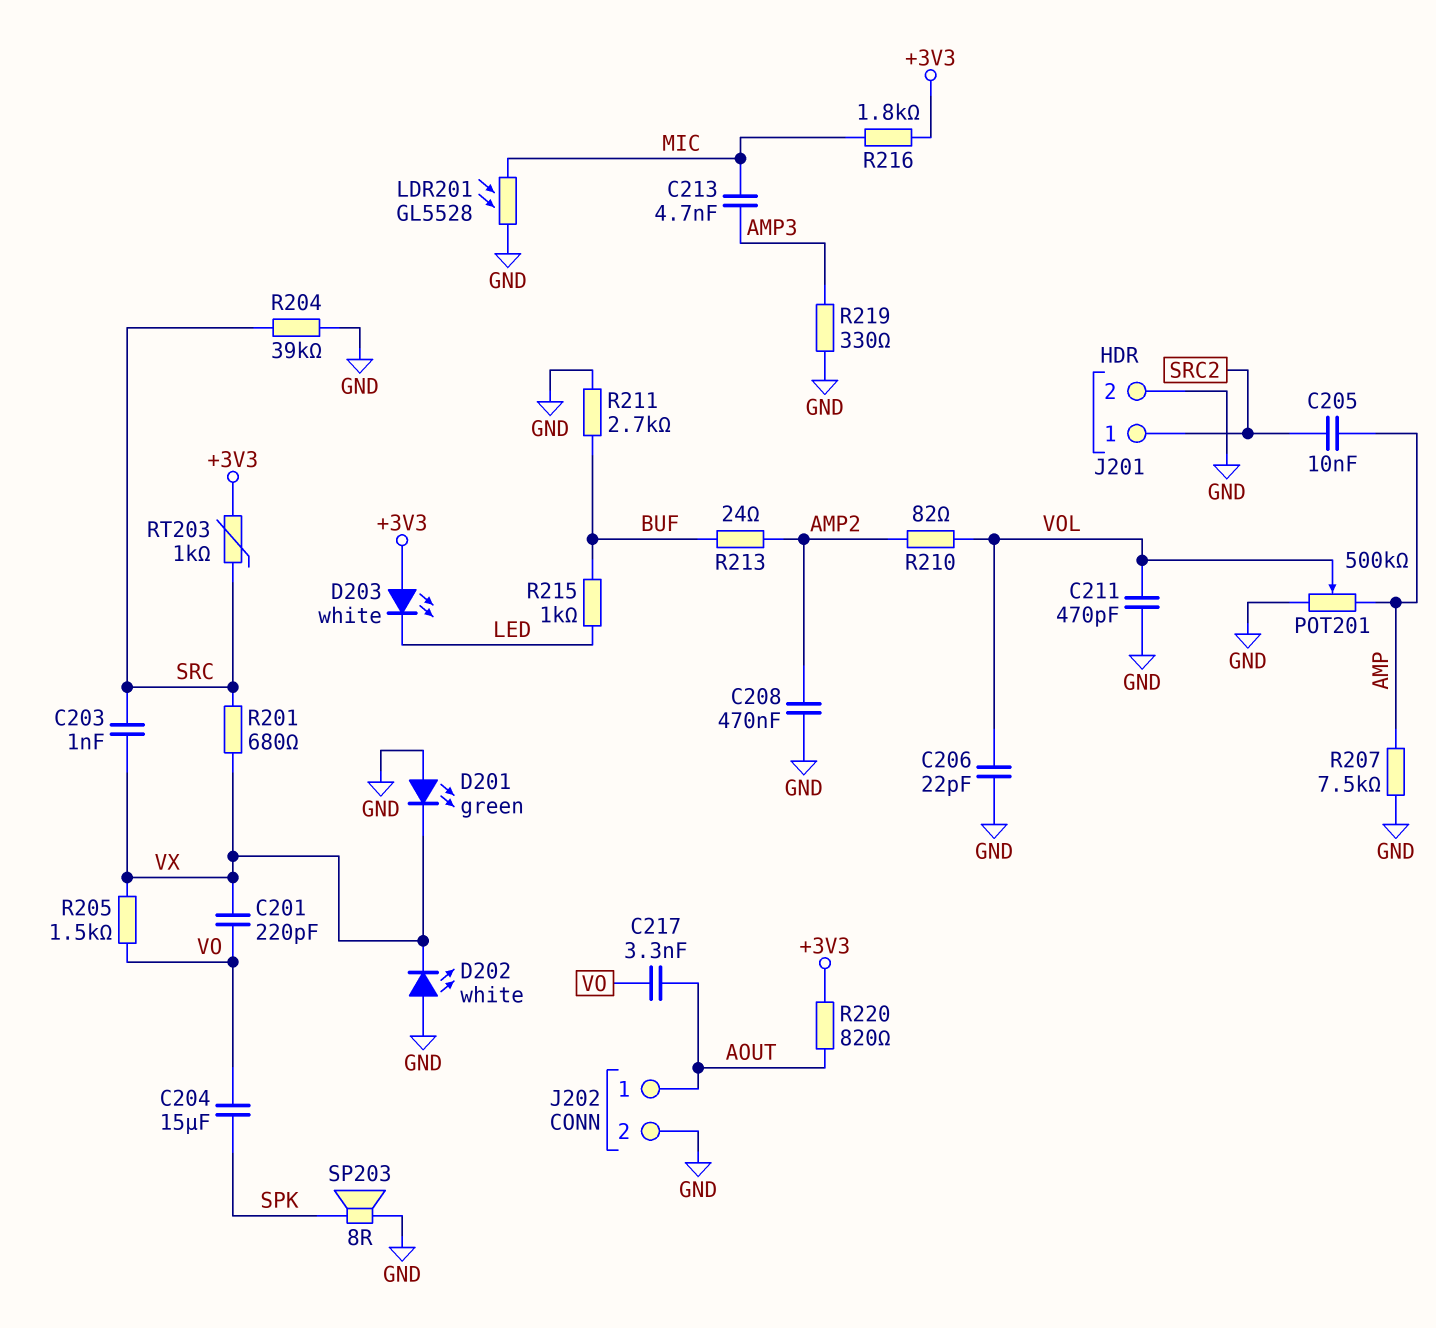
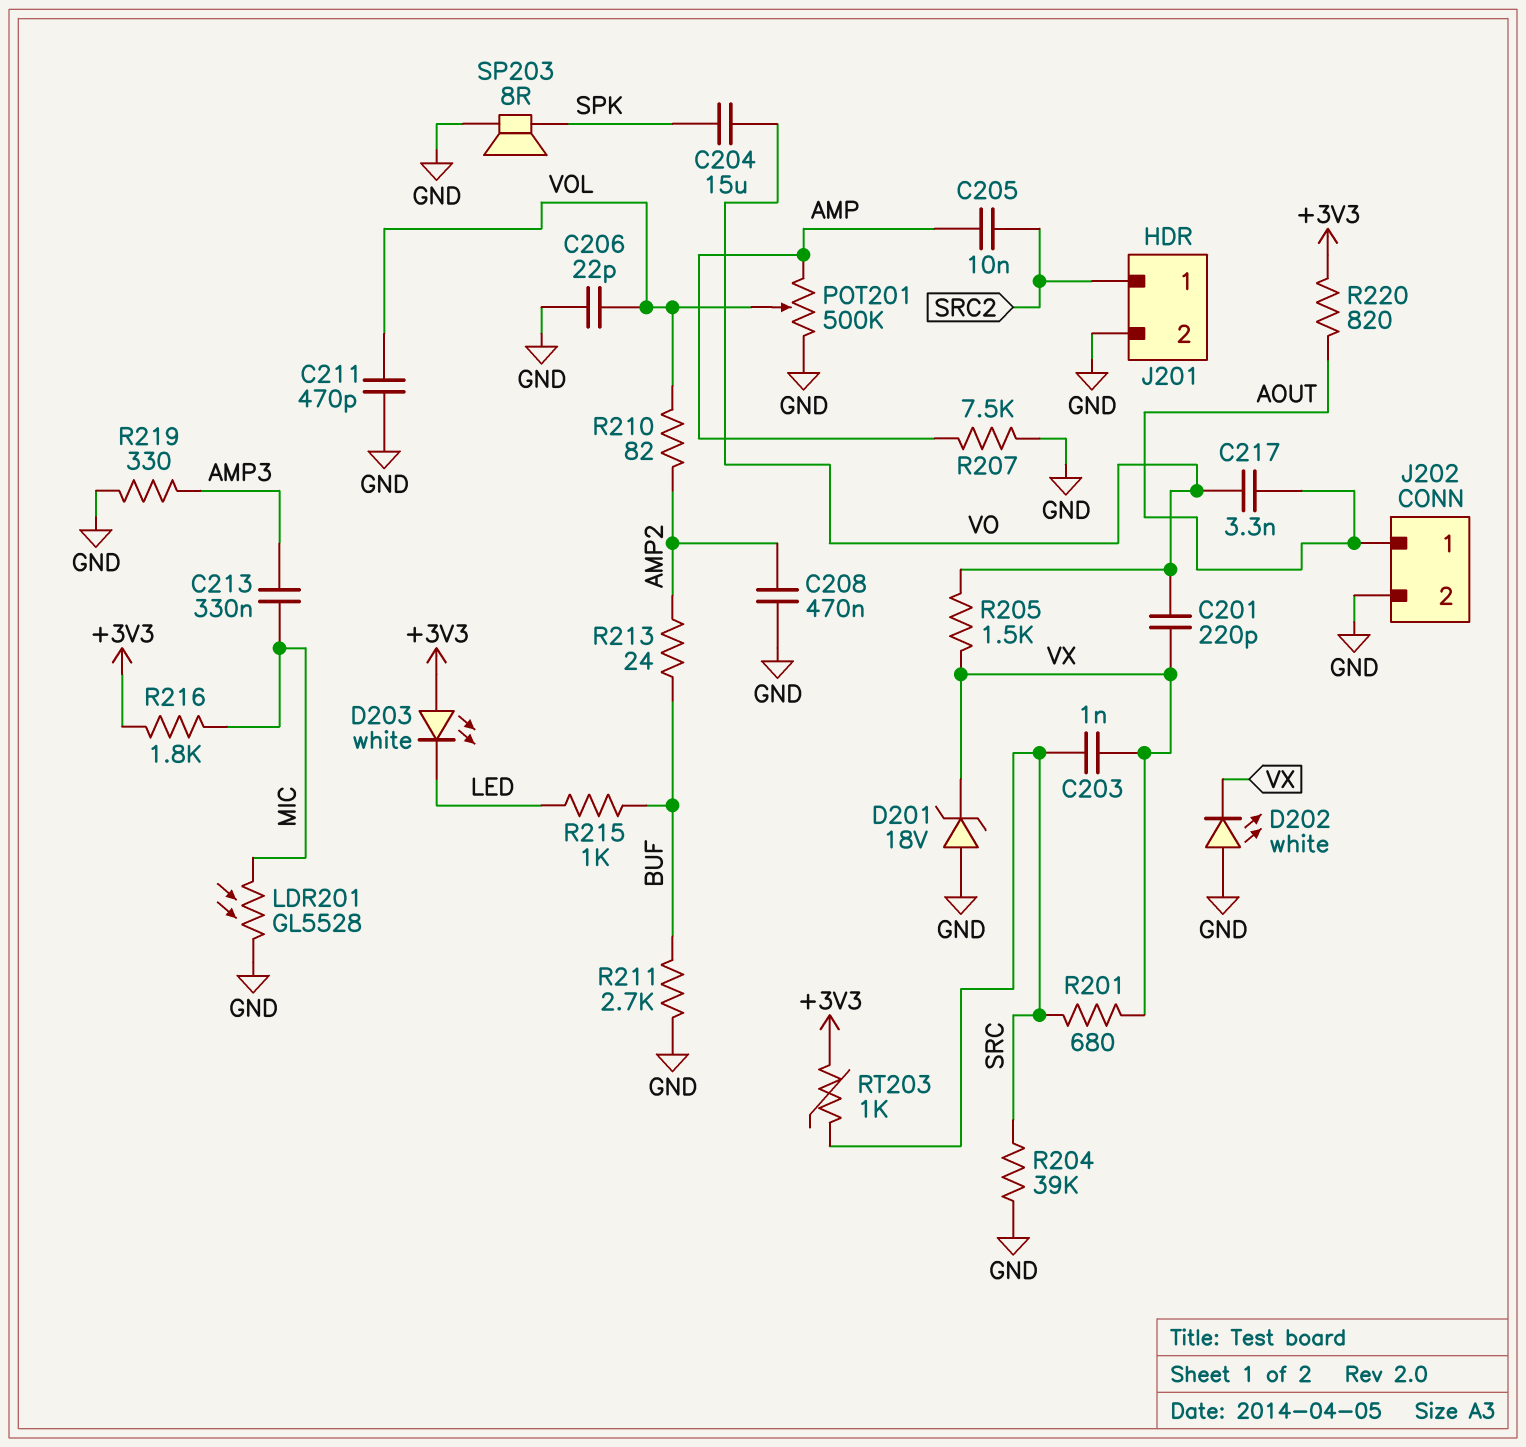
C213: 4.7nF (AMP3, MIC) -> 330nF (AMP3, MIC)
D201: LED green (A GND, K VX) -> zener 18V (A GND, K VX)

